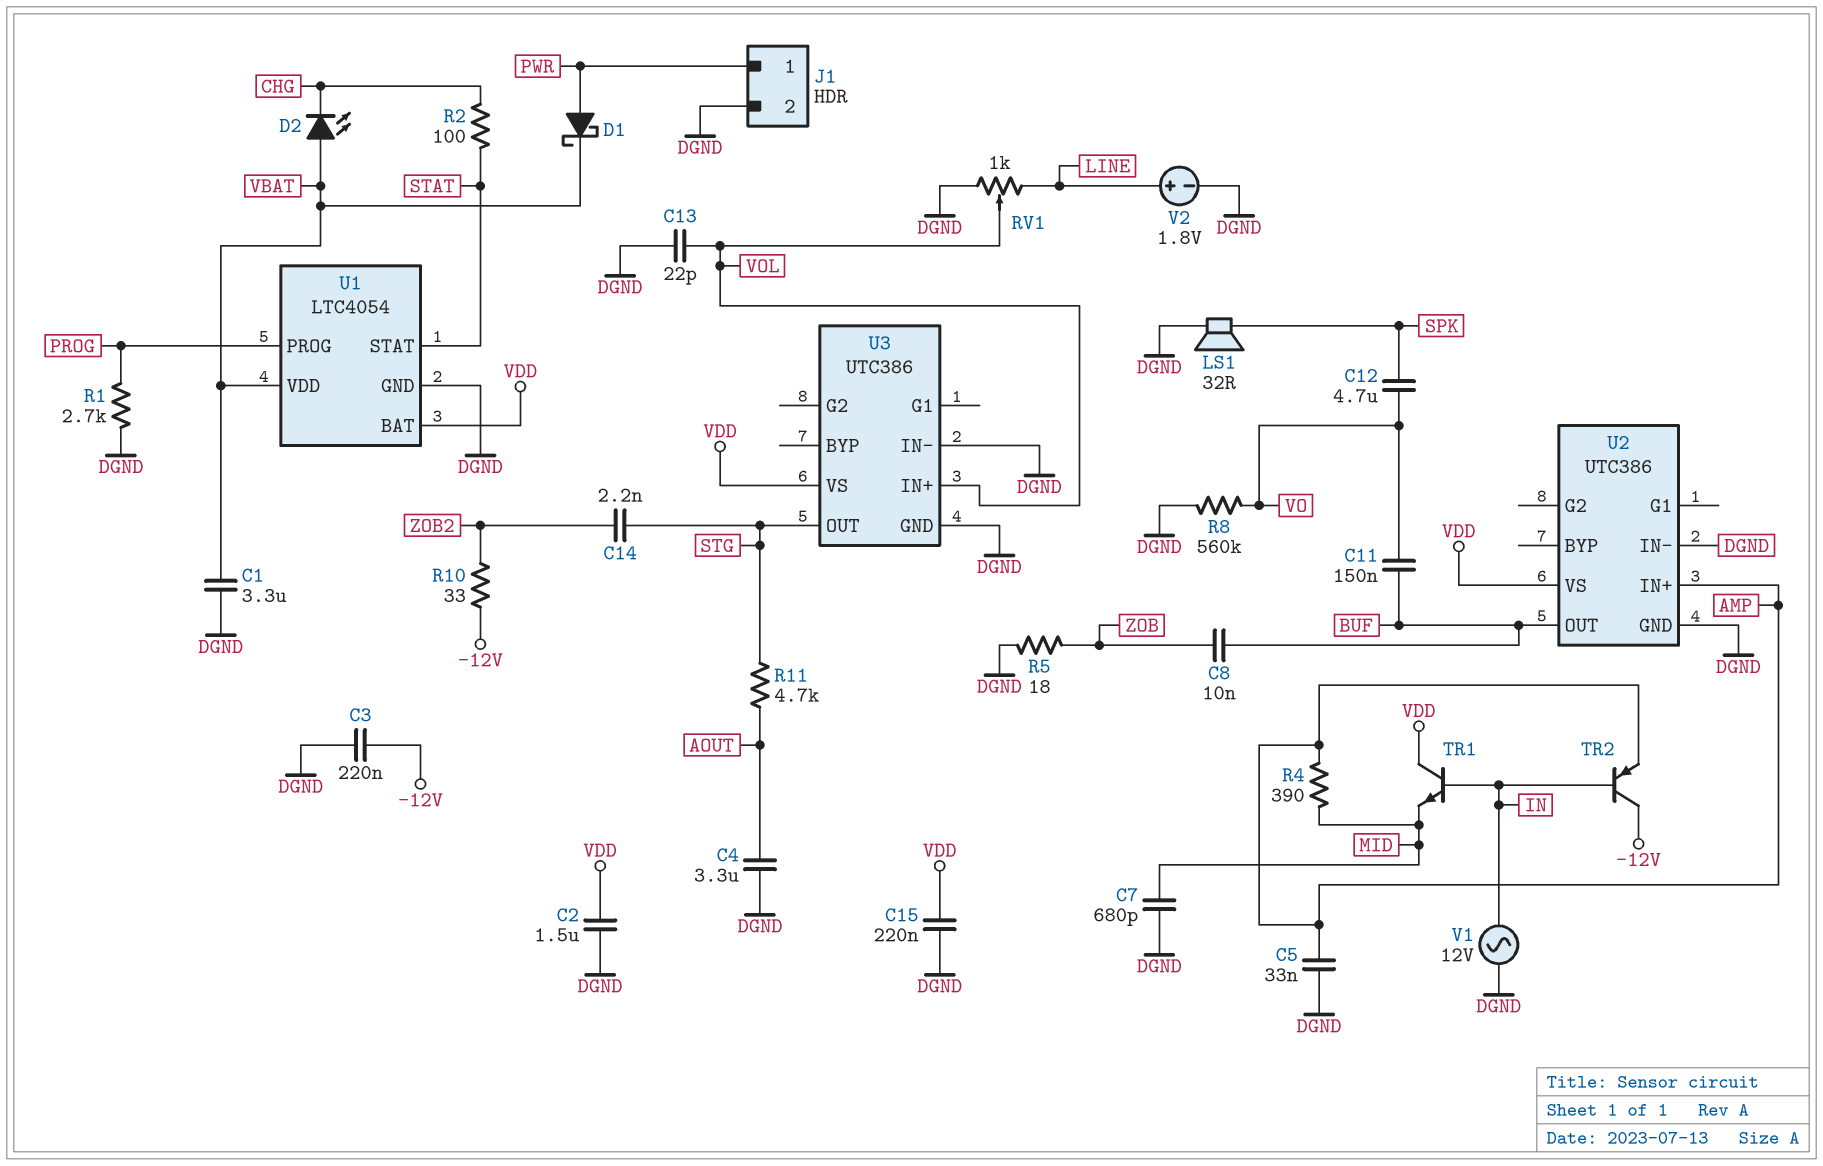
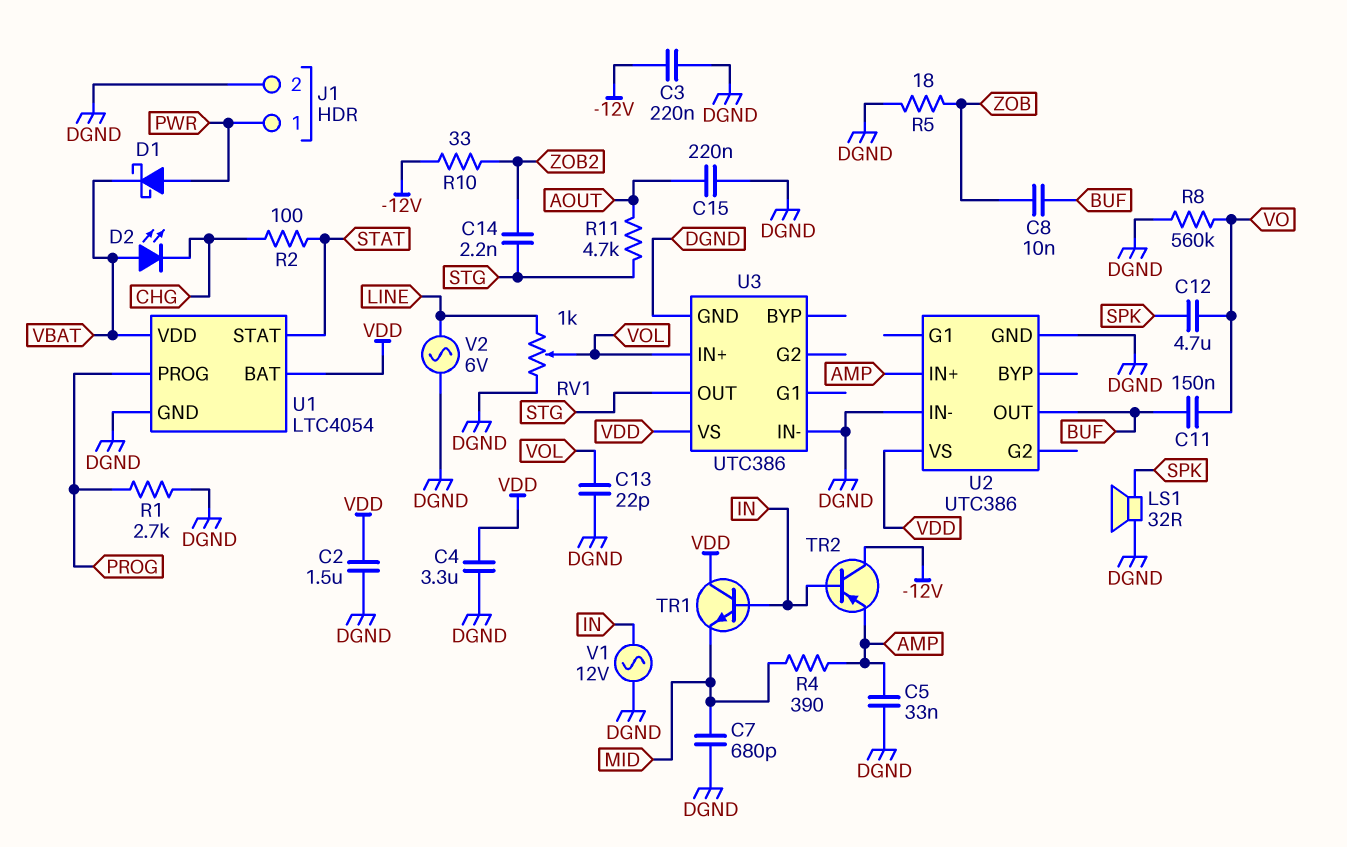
C1: 3.3uF (DGND, VBAT) -> none
C4: 3.3uF (AOUT, DGND) -> 3.3uF (DGND, VDD)
C15: 220nF (DGND, VDD) -> 220nF (AOUT, DGND)
V2: 1.8V (plus LINE, minus DGND) -> AC 6V (DGND, LINE)

